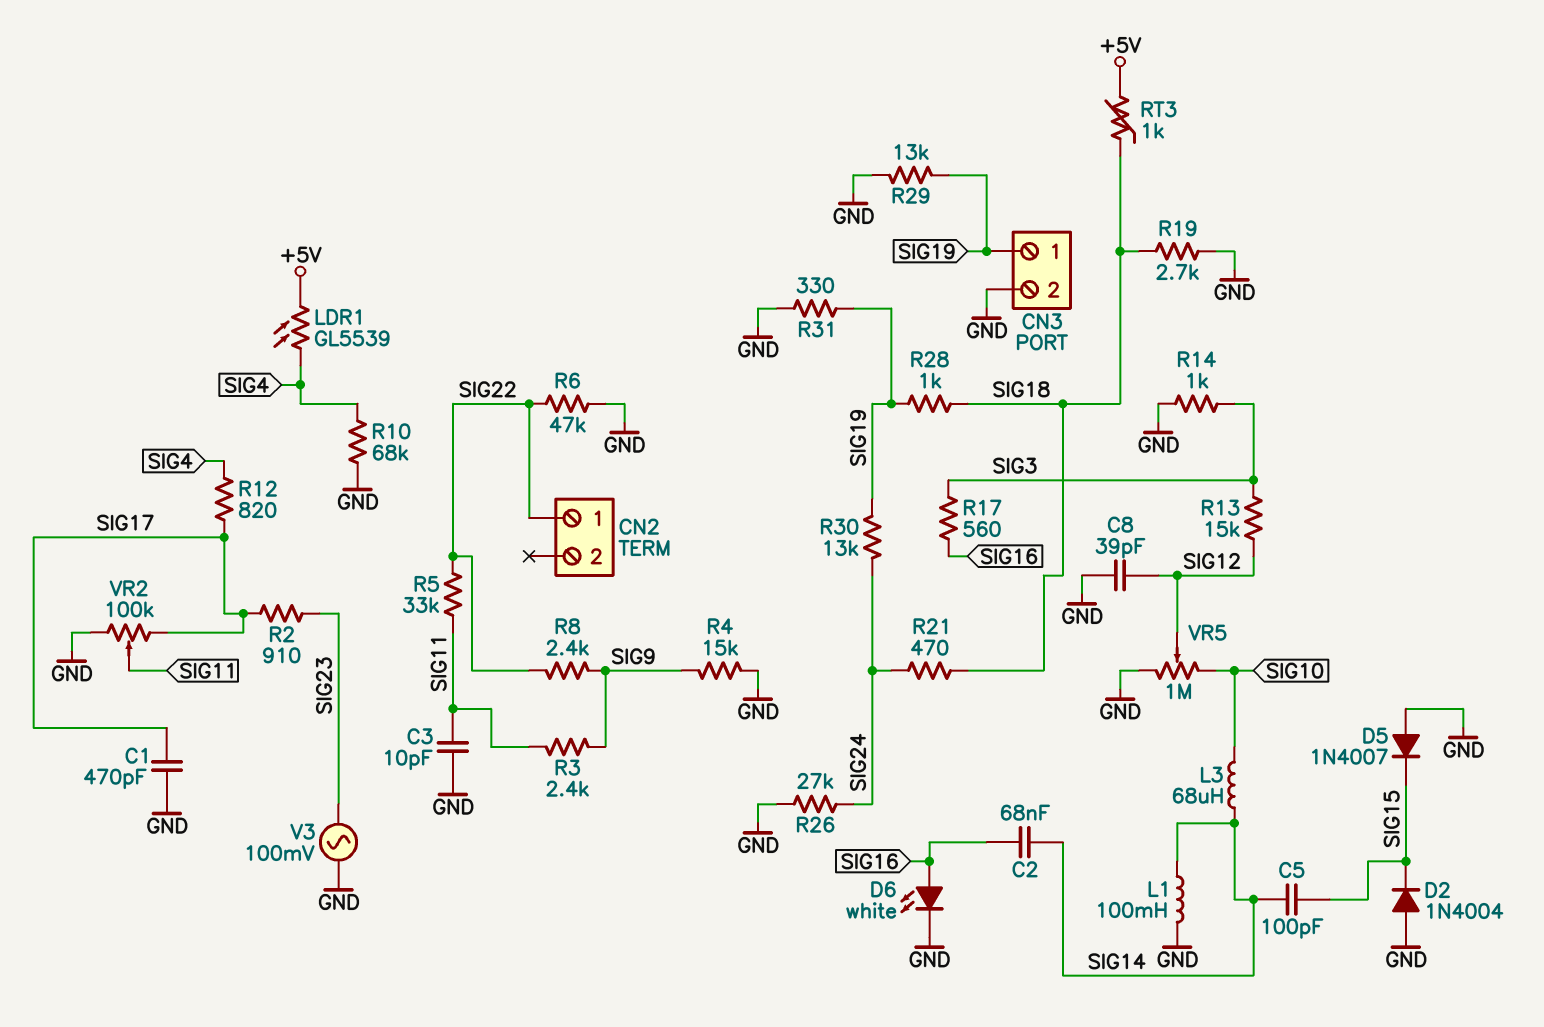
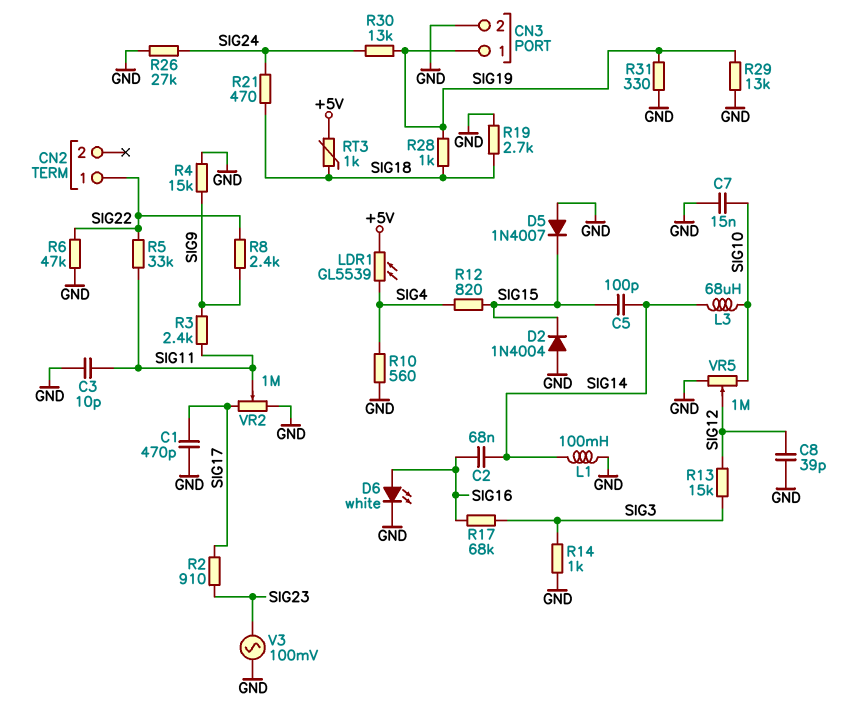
C7: none -> 15nF (GND, SIG10)
R10: 68k (GND, SIG4) -> 560 (GND, SIG4)
R12: 820 (SIG4, SIG17) -> 820 (SIG4, SIG15)
R17: 560 (SIG3, SIG16) -> 68k (SIG3, SIG16)
VR2: 100k (GND, SIG17, wiper SIG11) -> 1M (GND, SIG17, wiper SIG11)

